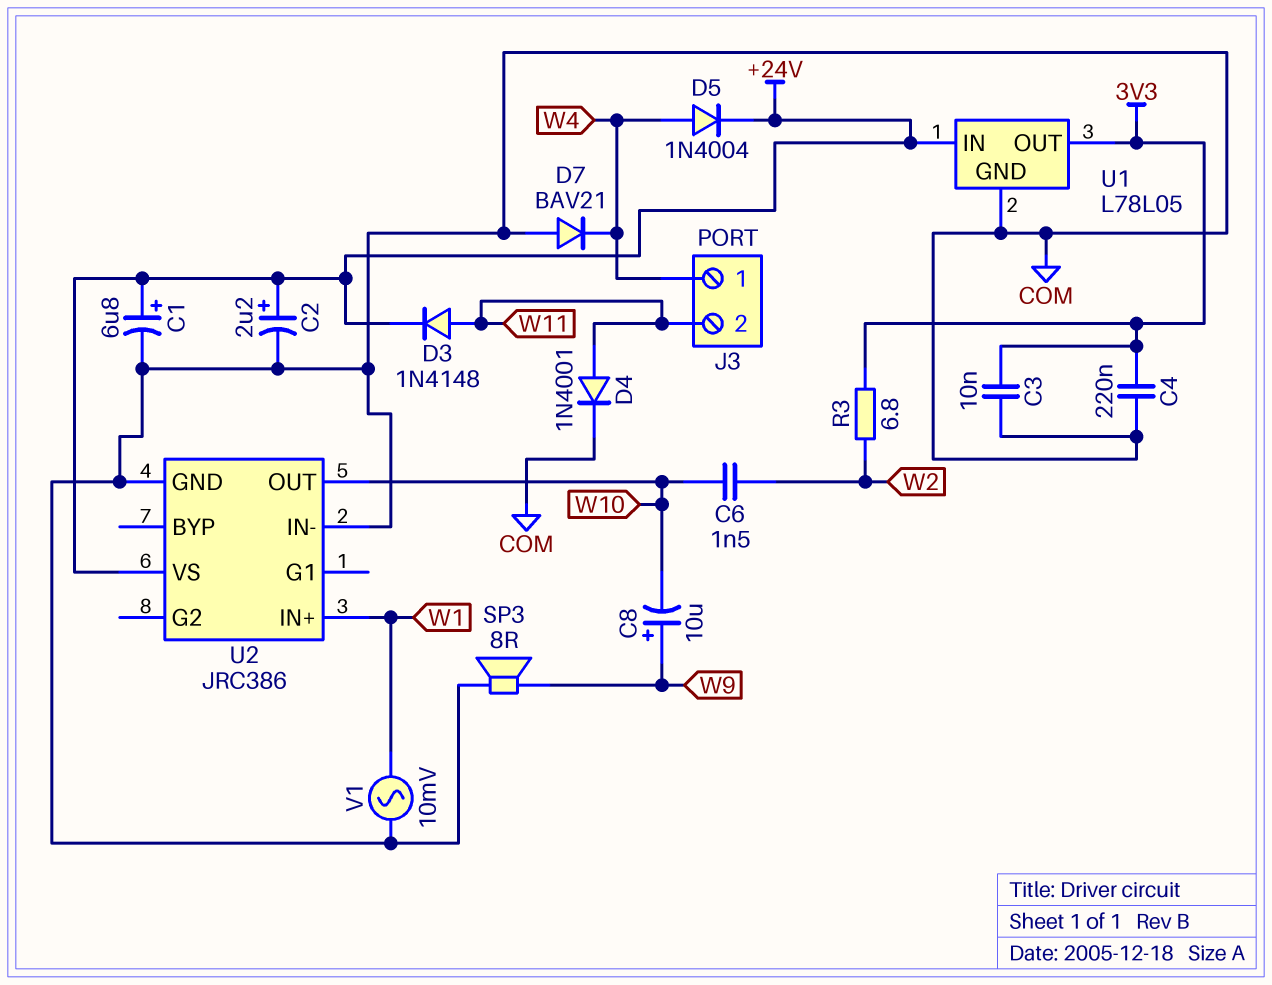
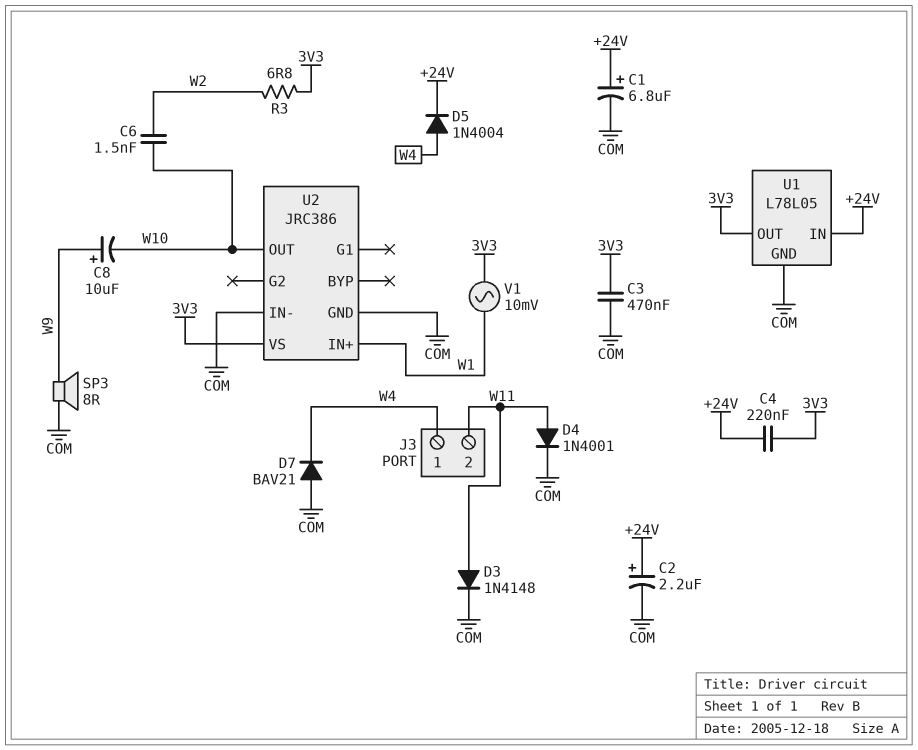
C3: 10nF (3V3, COM) -> 470nF (3V3, COM)
C4: 220nF (3V3, COM) -> 220nF (+24V, 3V3)
D3: diode 1N4148 (A W11, K +24V) -> diode 1N4148 (A W11, K COM)
U2 pin VS: +24V -> 3V3
V1: AC 10mV (COM, W1) -> AC 10mV (3V3, W1)

